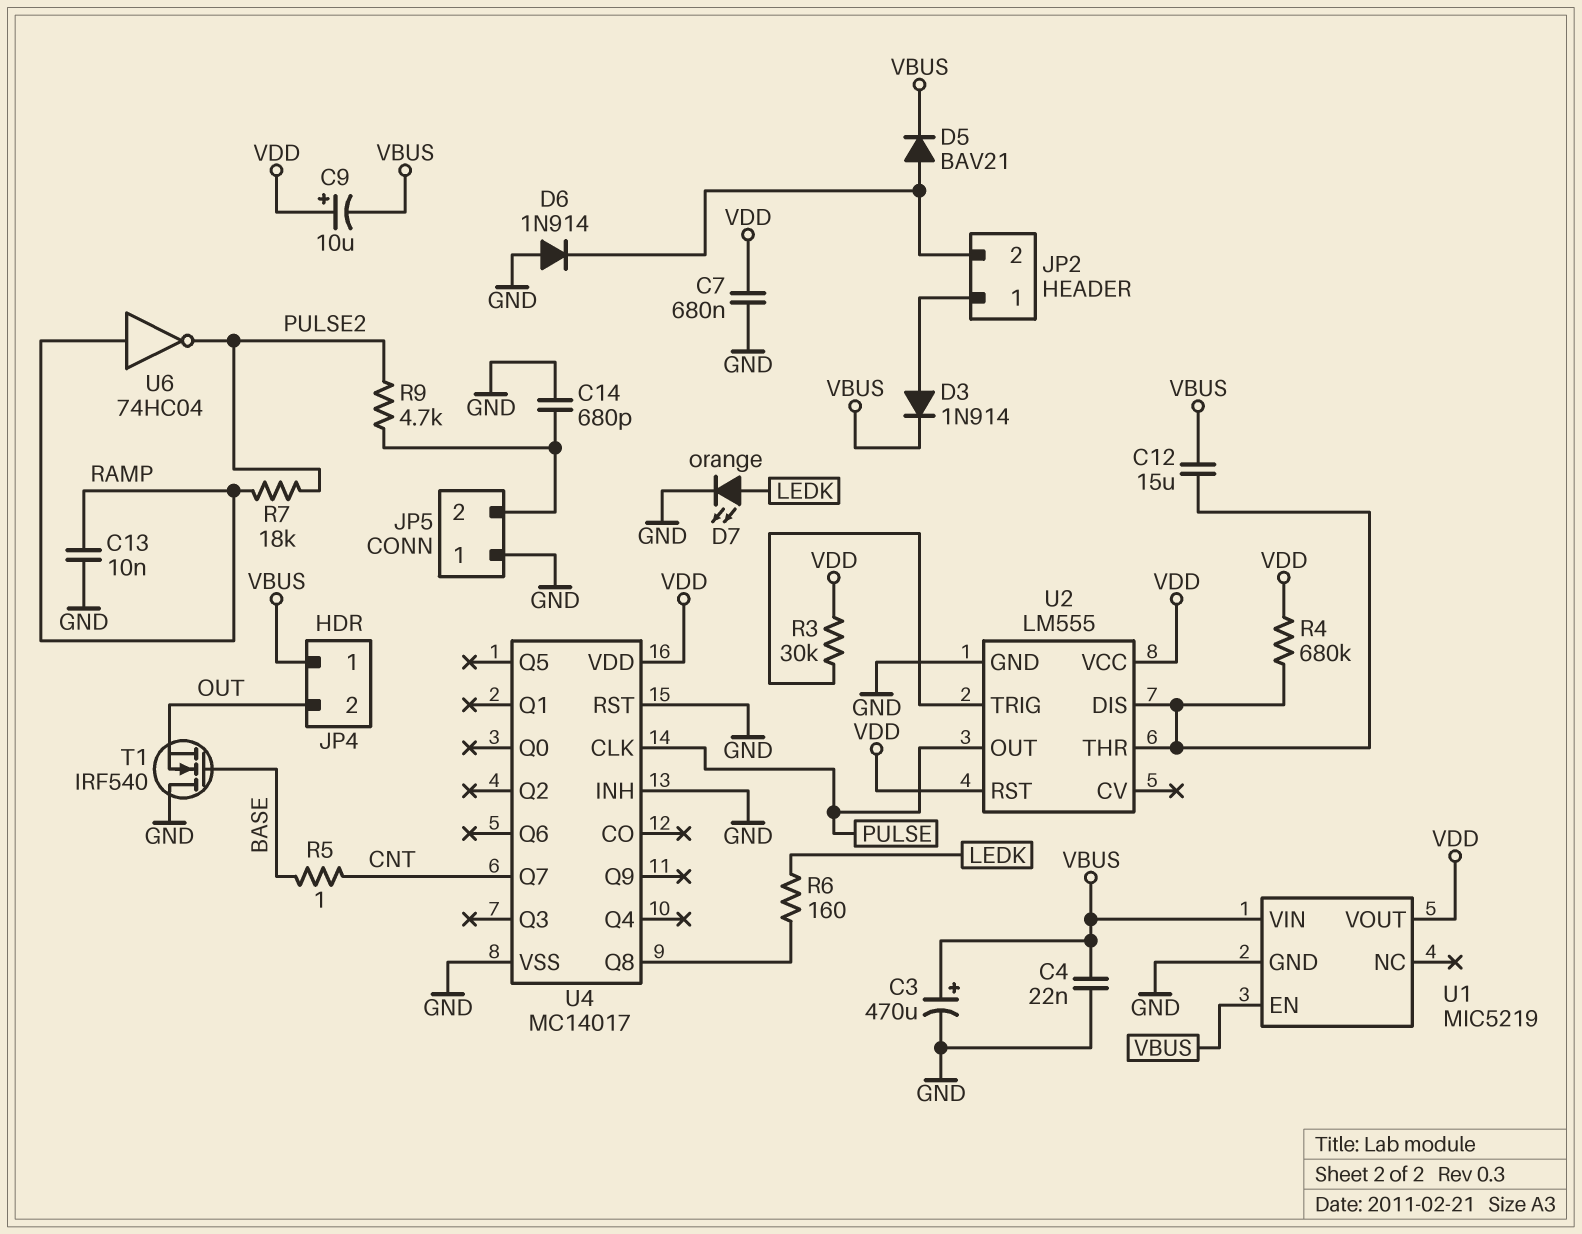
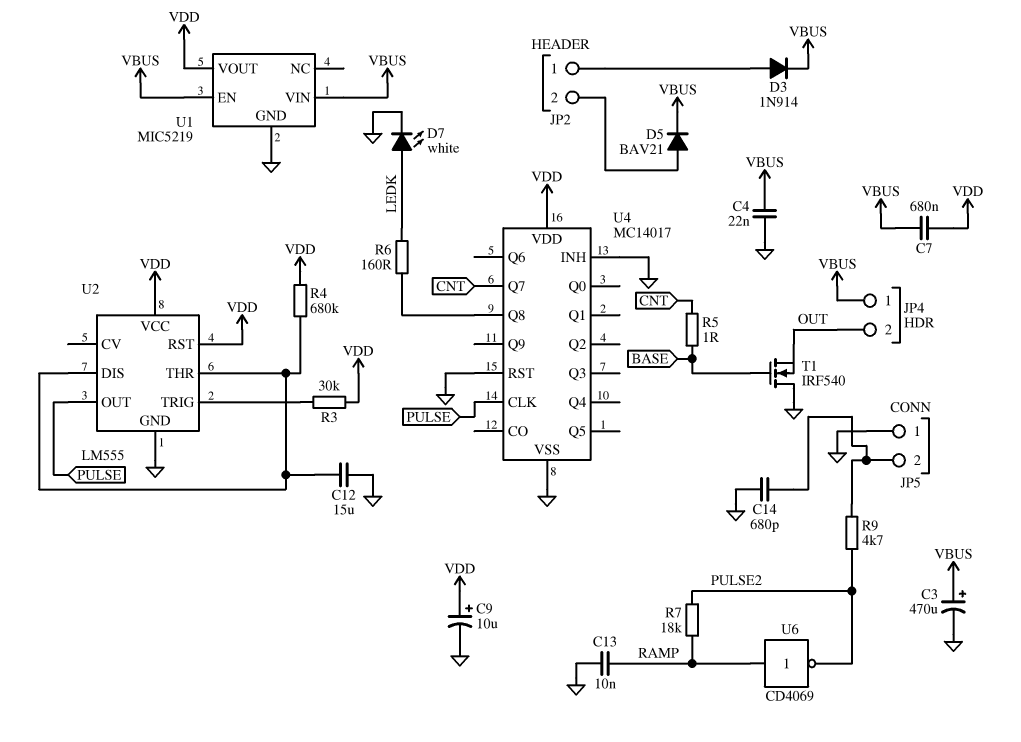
C7: 680nF (GND, VDD) -> 680nF (VBUS, VDD)
C9: 10uF (plus VDD, minus VBUS) -> 10uF (plus VDD, minus GND)
C12: 15uF (U2/DIS, VBUS) -> 15uF (GND, U2/DIS)
D6: diode 1N914 (A GND, K JP2/2) -> none
D7: LED orange (A LEDK, K GND) -> LED white (A LEDK, K GND)
U6: NOT 74HC04 (in RAMP, out PULSE2) -> NOT CD4069 (in RAMP, out PULSE2)

